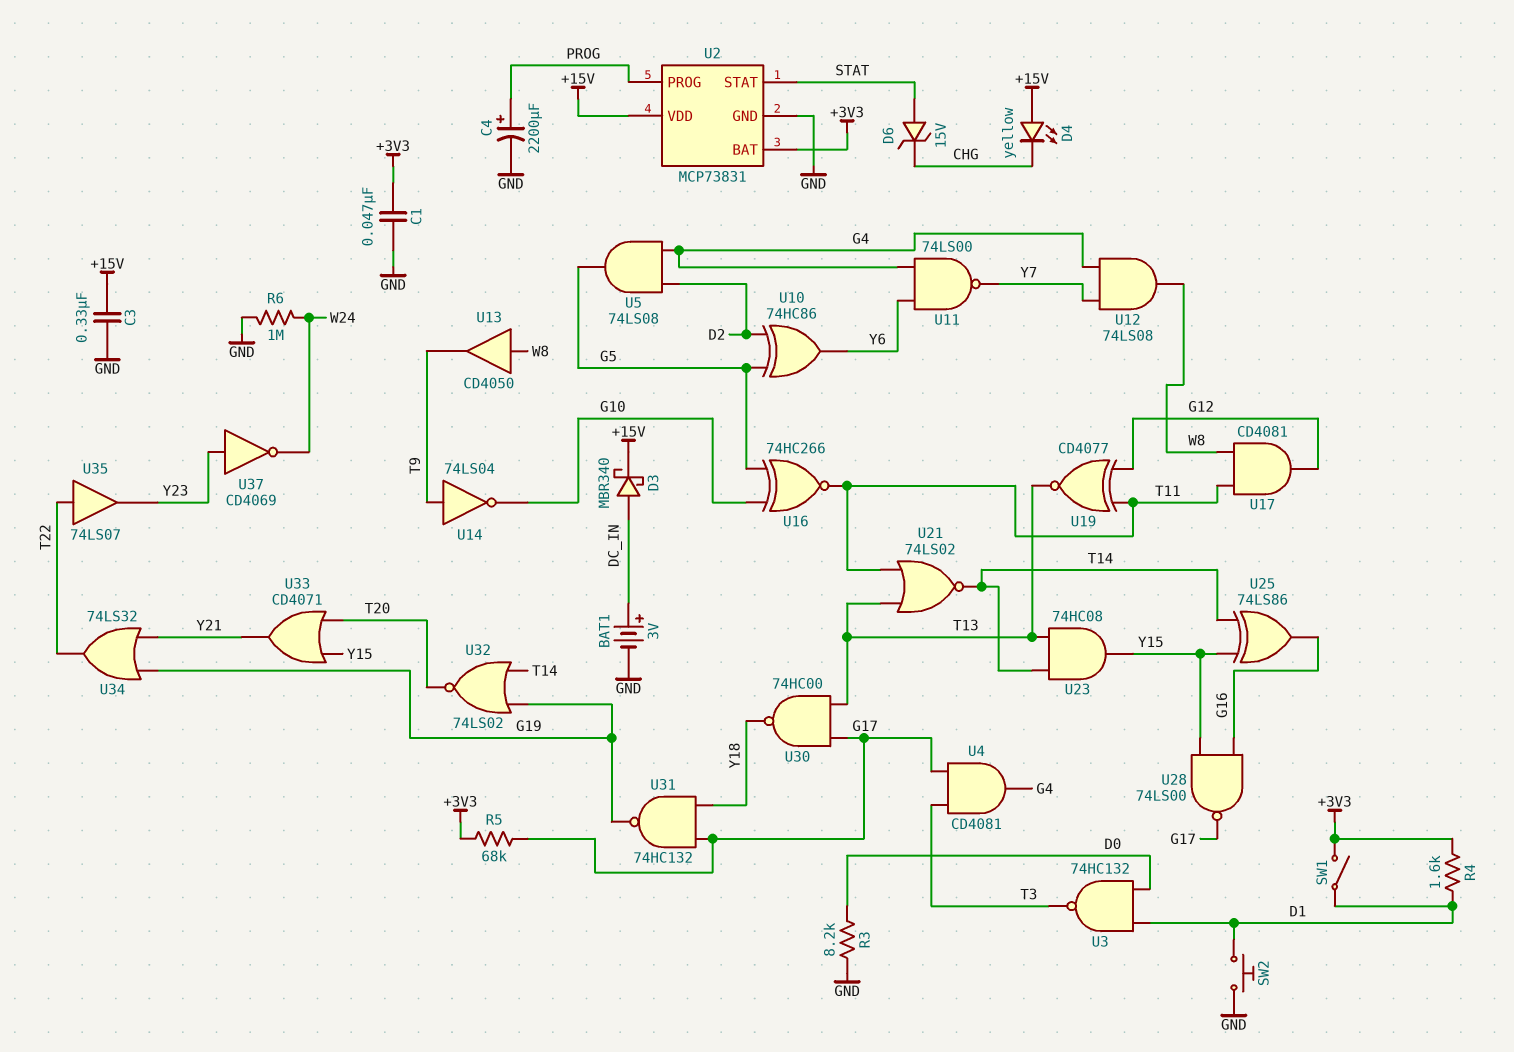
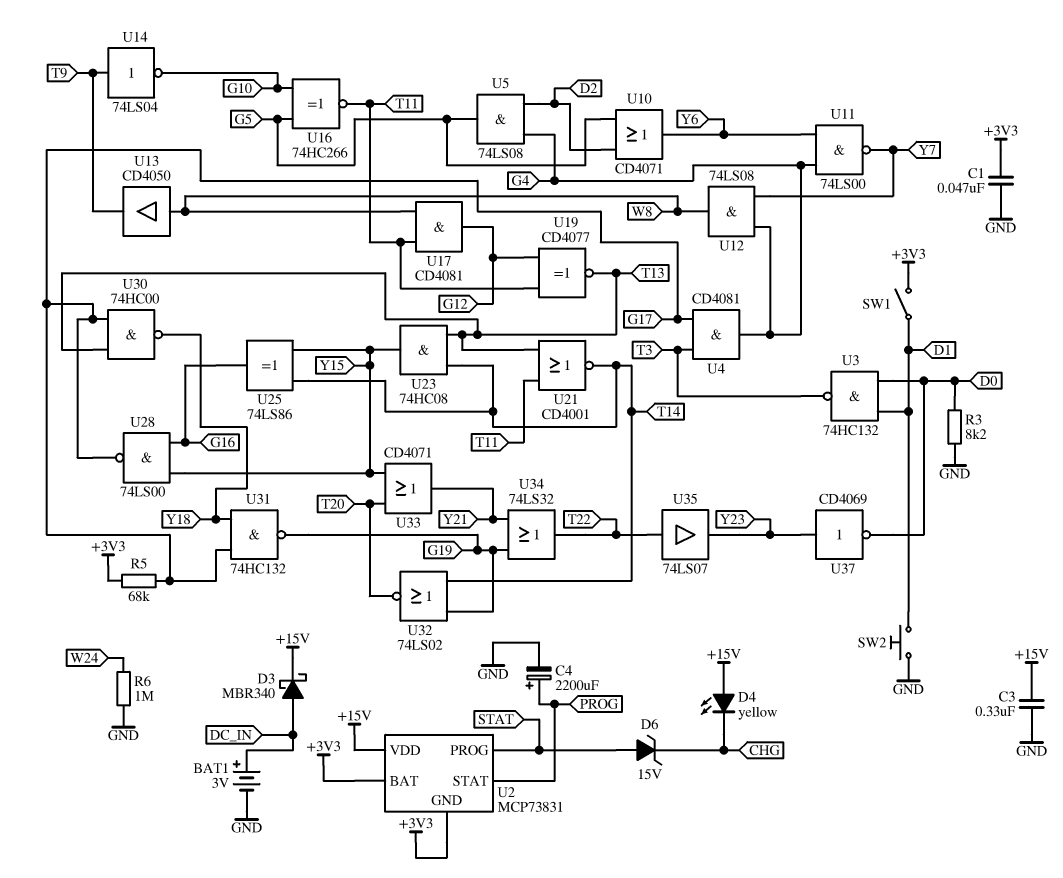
R4: 1.6k (+3V3, D1) -> none
U2 pin GND: GND -> +3V3
U2 pin PROG: PROG -> STAT
U2 pin STAT: STAT -> PROG
U10: XOR 74HC86 (in D2, in G5, out Y6) -> OR CD4071 (in D2, in G5, out Y6)
U21: NOR 74LS02 (in T11, in T13, out T14) -> NOR CD4001 (in T11, in T13, out T14)
U37: NOT CD4069 (in Y23, out W24) -> NOT CD4069 (in Y23, out D0)

